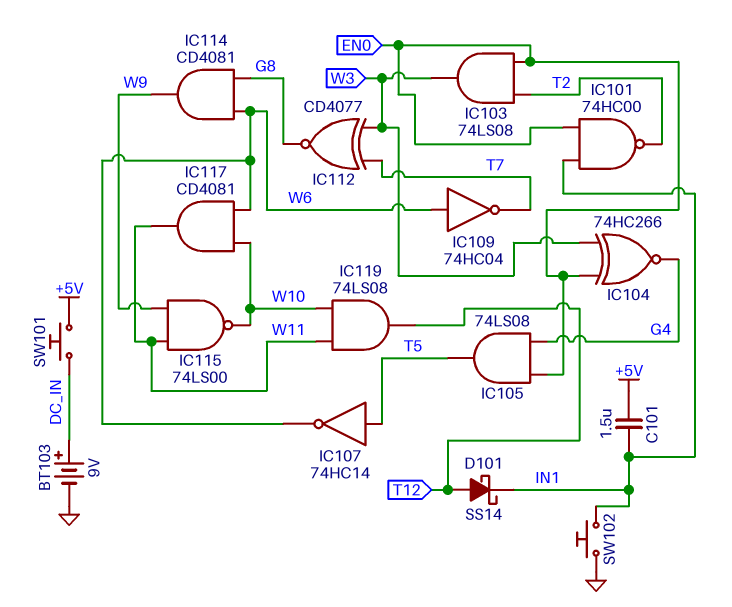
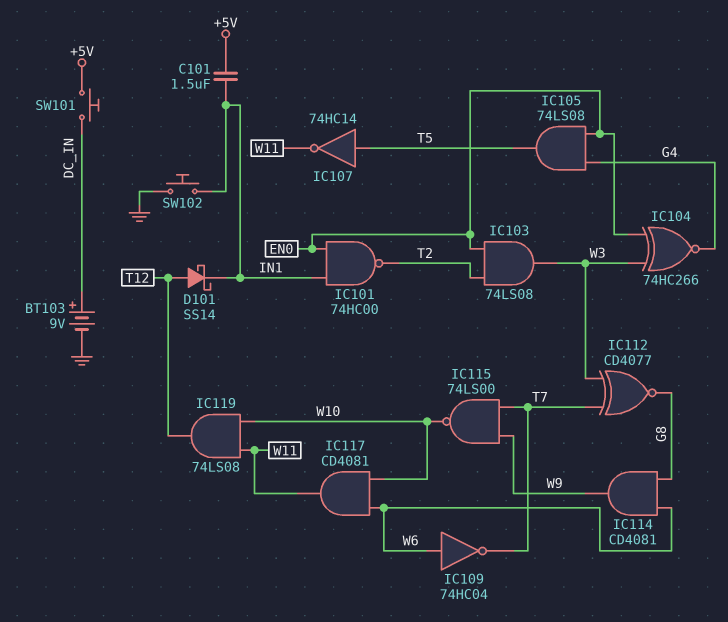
IC107: NOT 74HC14 (in T5, out W6) -> NOT 74HC14 (in T5, out W11)
IC115: NAND 74LS00 (in W9, in W11, out W10) -> NAND 74LS00 (in T7, in W9, out W10)

